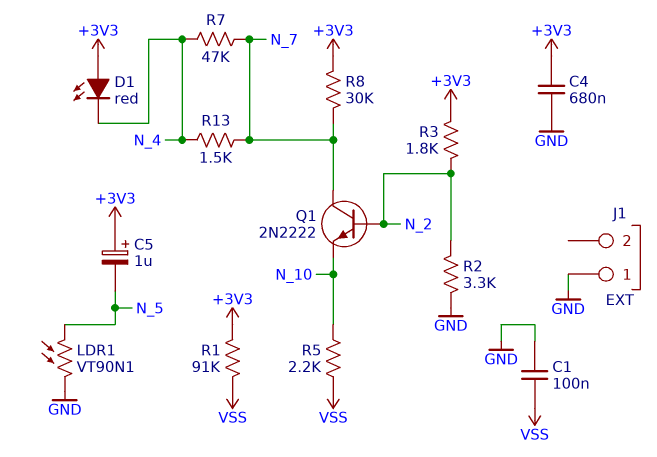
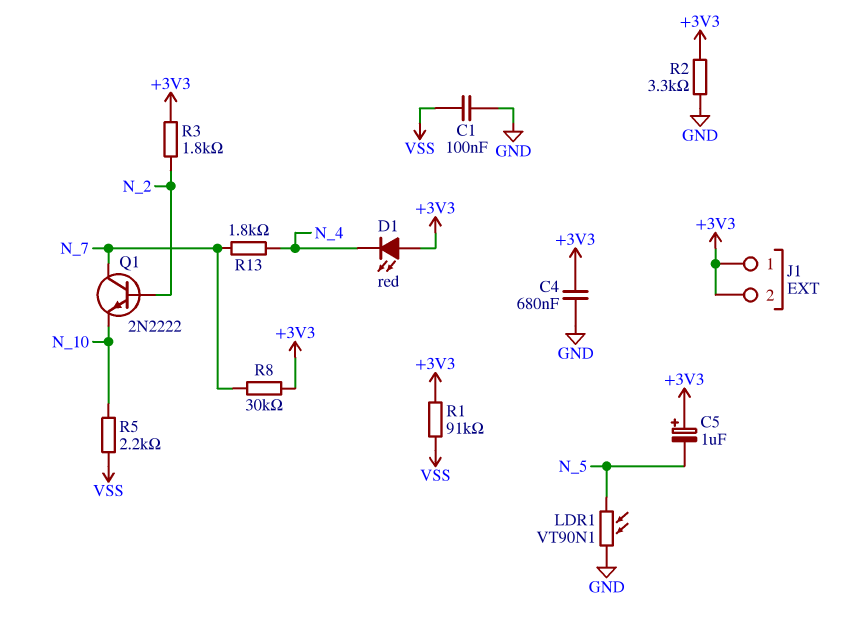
J1 pin 1: GND -> +3V3
J1 pin 2: none -> +3V3
R2: 3.3k (GND, N_2) -> 3.3k (+3V3, GND)
R7: 47k (N_4, N_7) -> none
R13: 1.5k (N_4, N_7) -> 1.8k (N_4, N_7)

